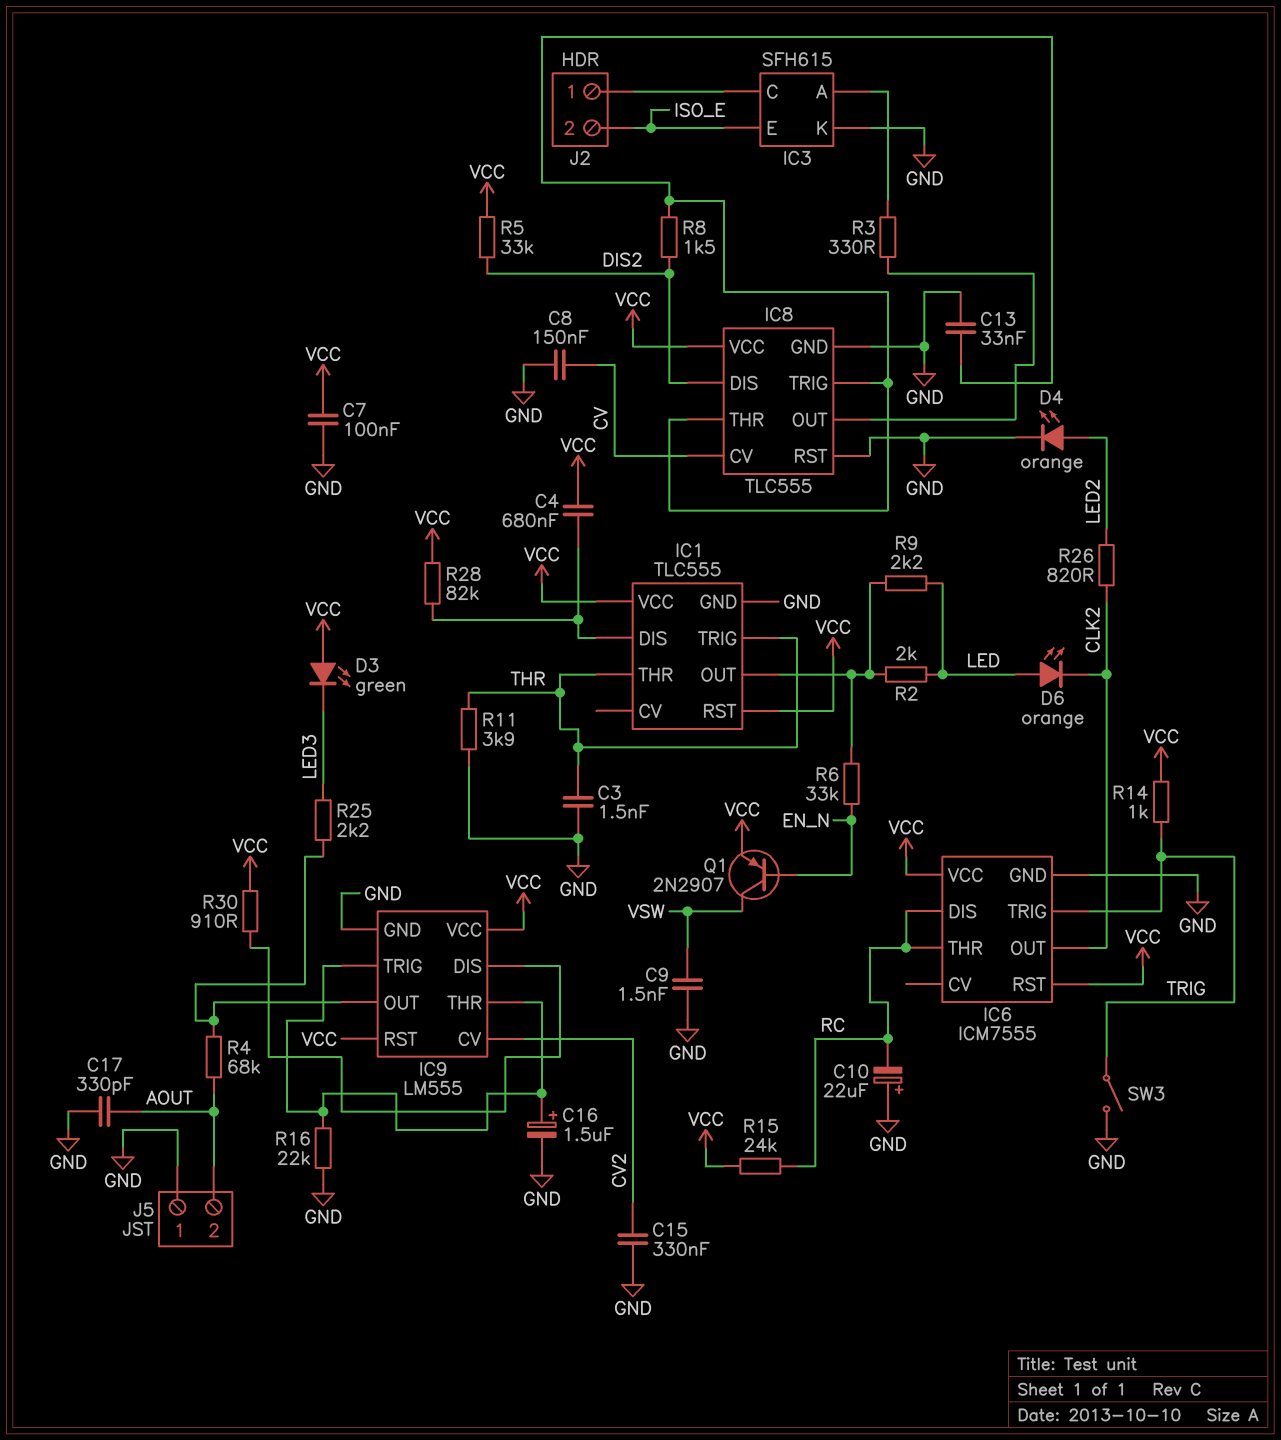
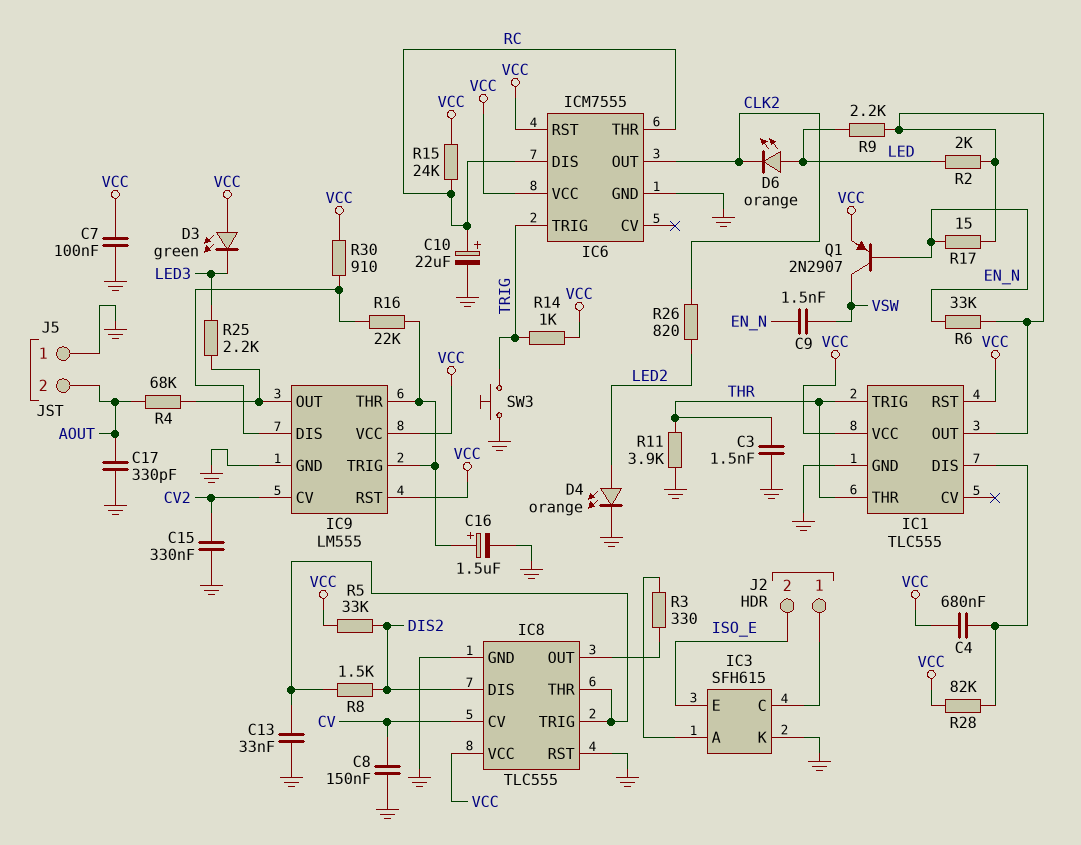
C9: 1.5nF (GND, VSW) -> 1.5nF (EN_N, VSW)
C10: 22uF (plus GND, minus RC) -> 22uF (plus RC, minus GND)
R16: 22k (GND, IC9/THR) -> 22k (IC9/DIS, IC9/THR)
R17: none -> 15 (EN_N, IC1/OUT)
SW3: switch (GND, TRIG) -> button (GND, TRIG)

